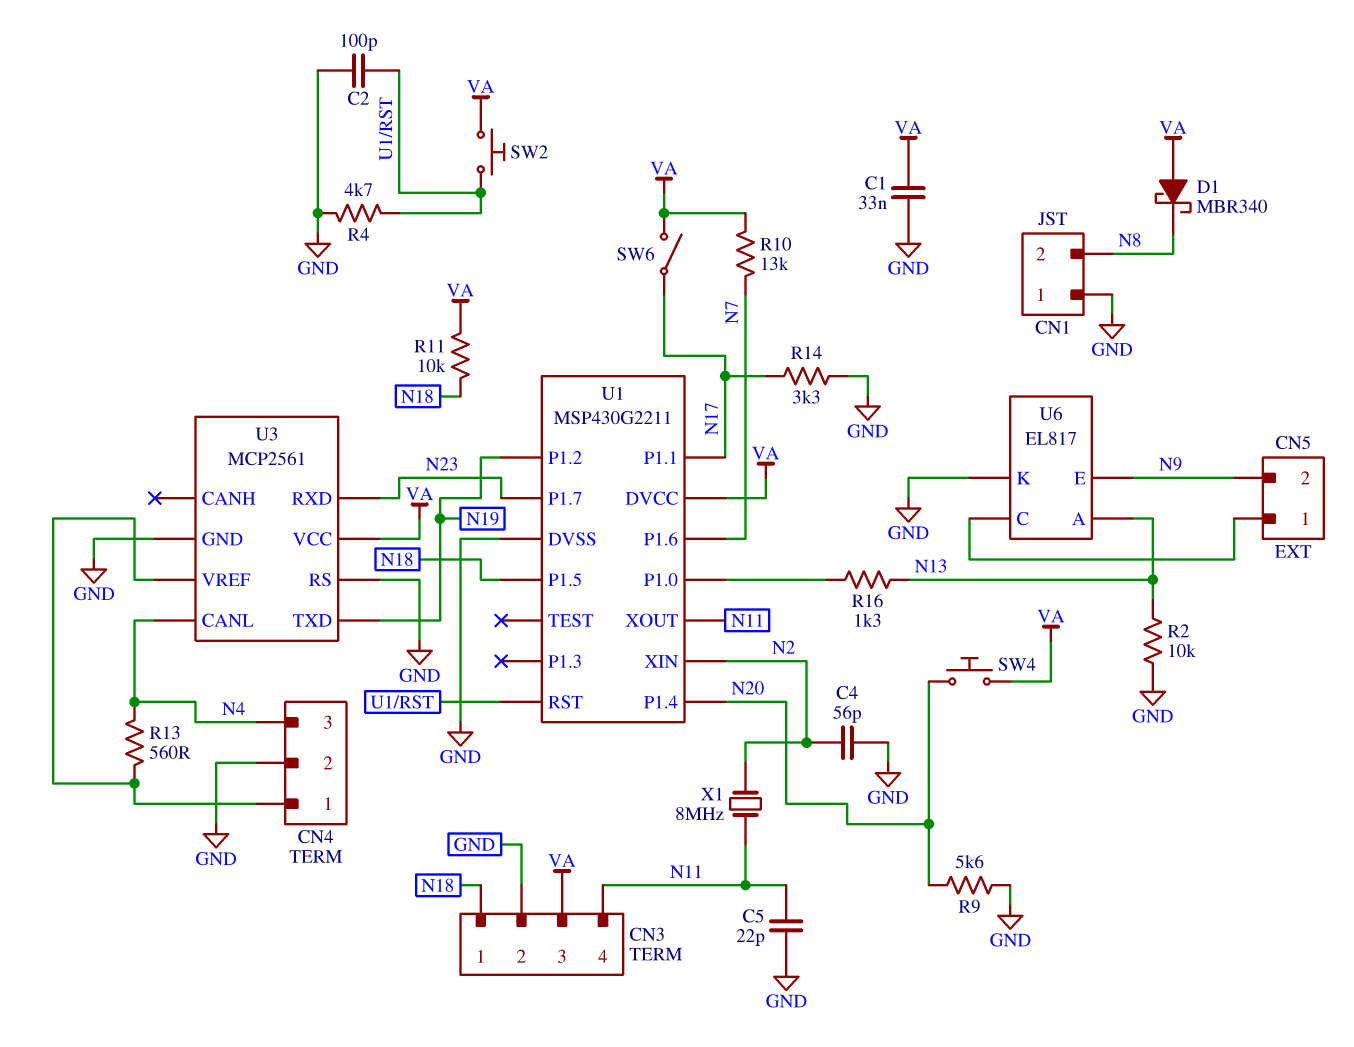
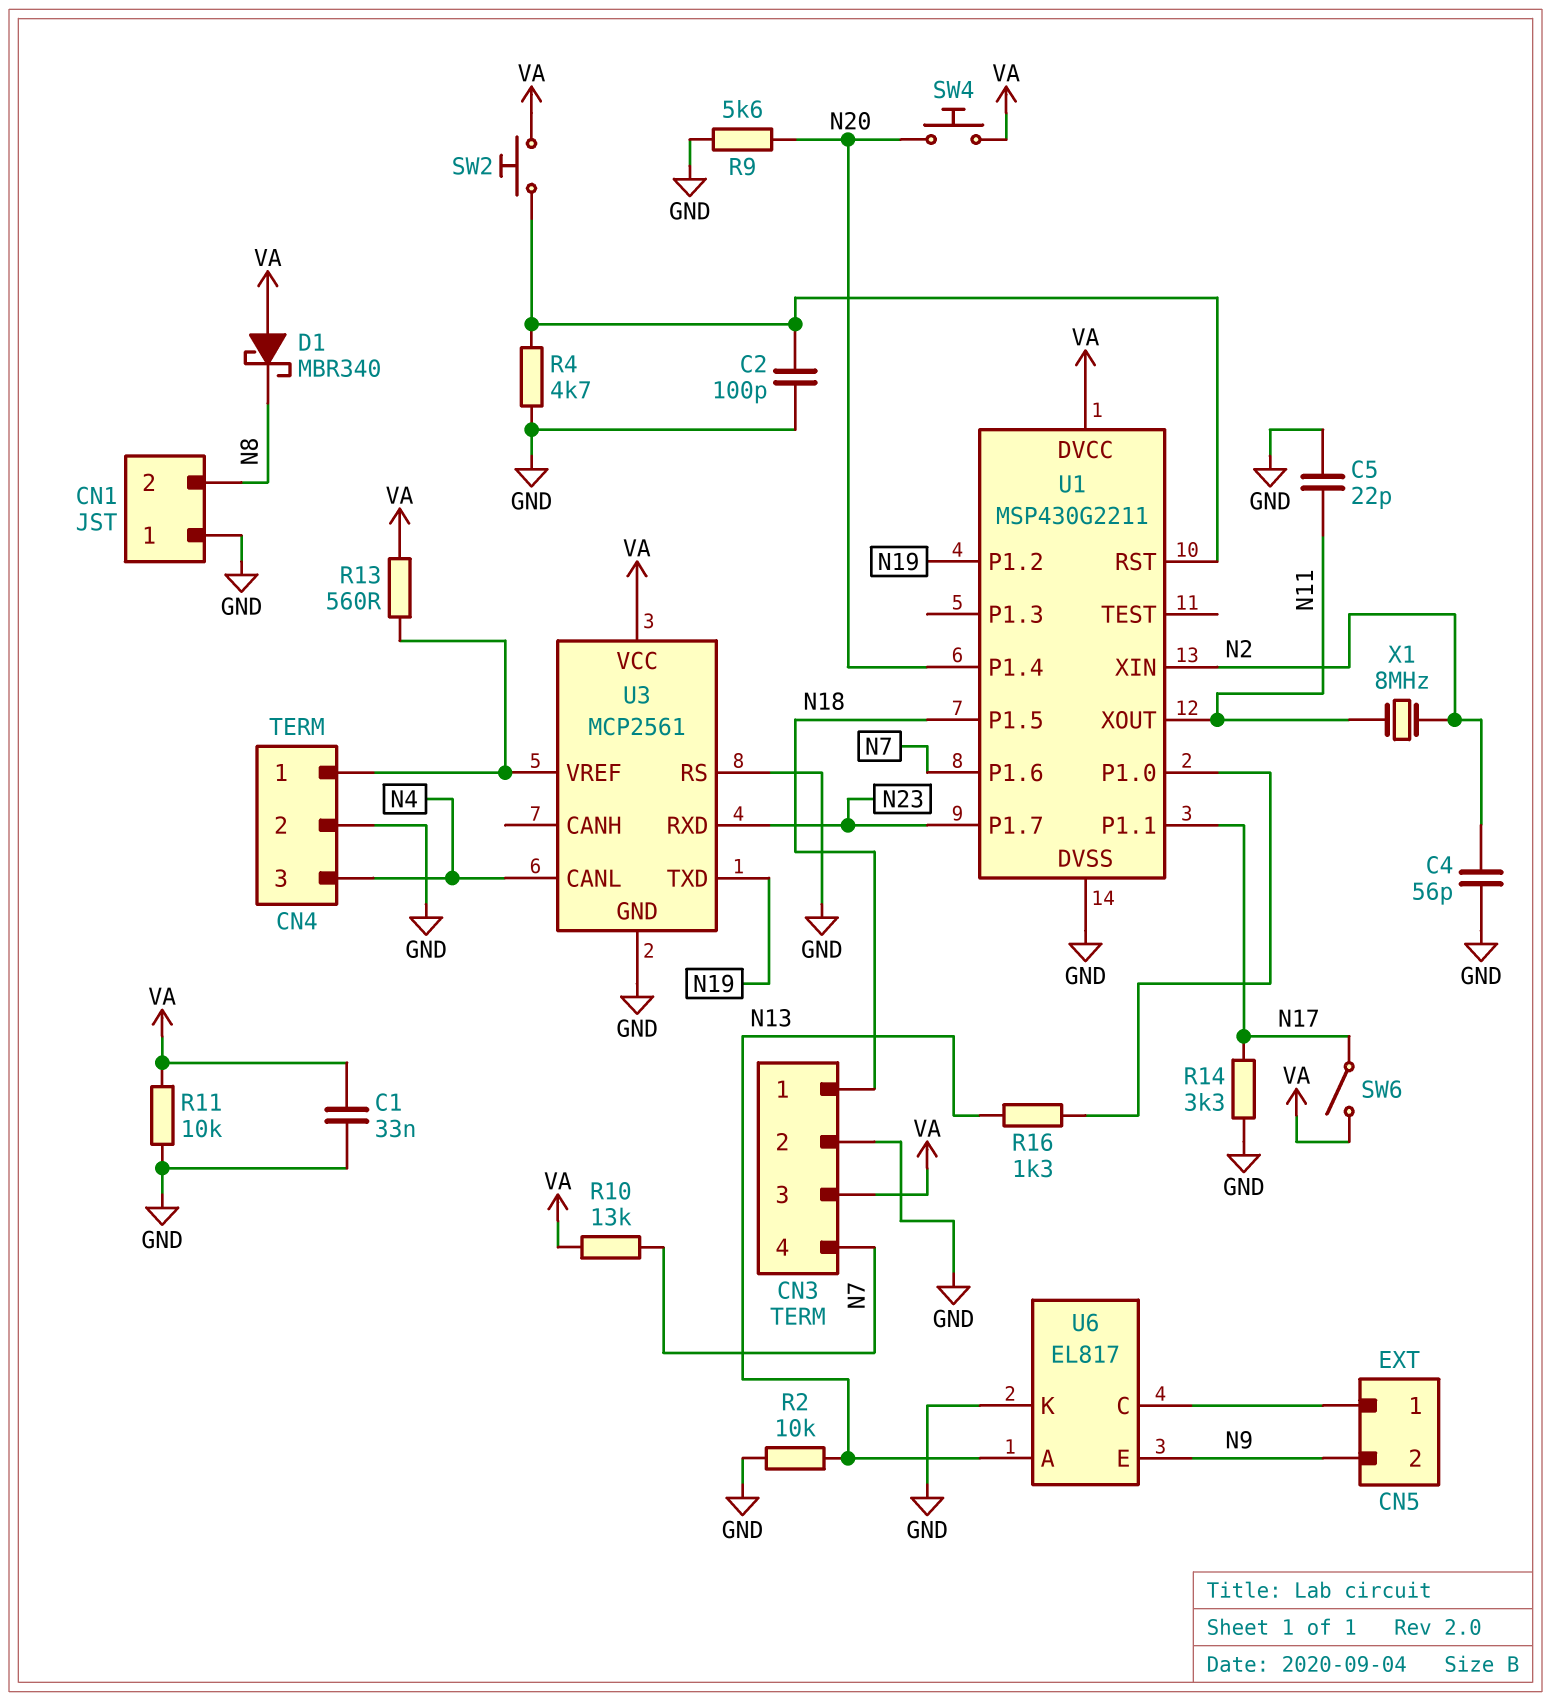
CN3 pin 4: N11 -> N7
R11: 10k (N18, VA) -> 10k (GND, VA)
R13: 560 (CN4/1, N4) -> 560 (CN4/1, VA)

